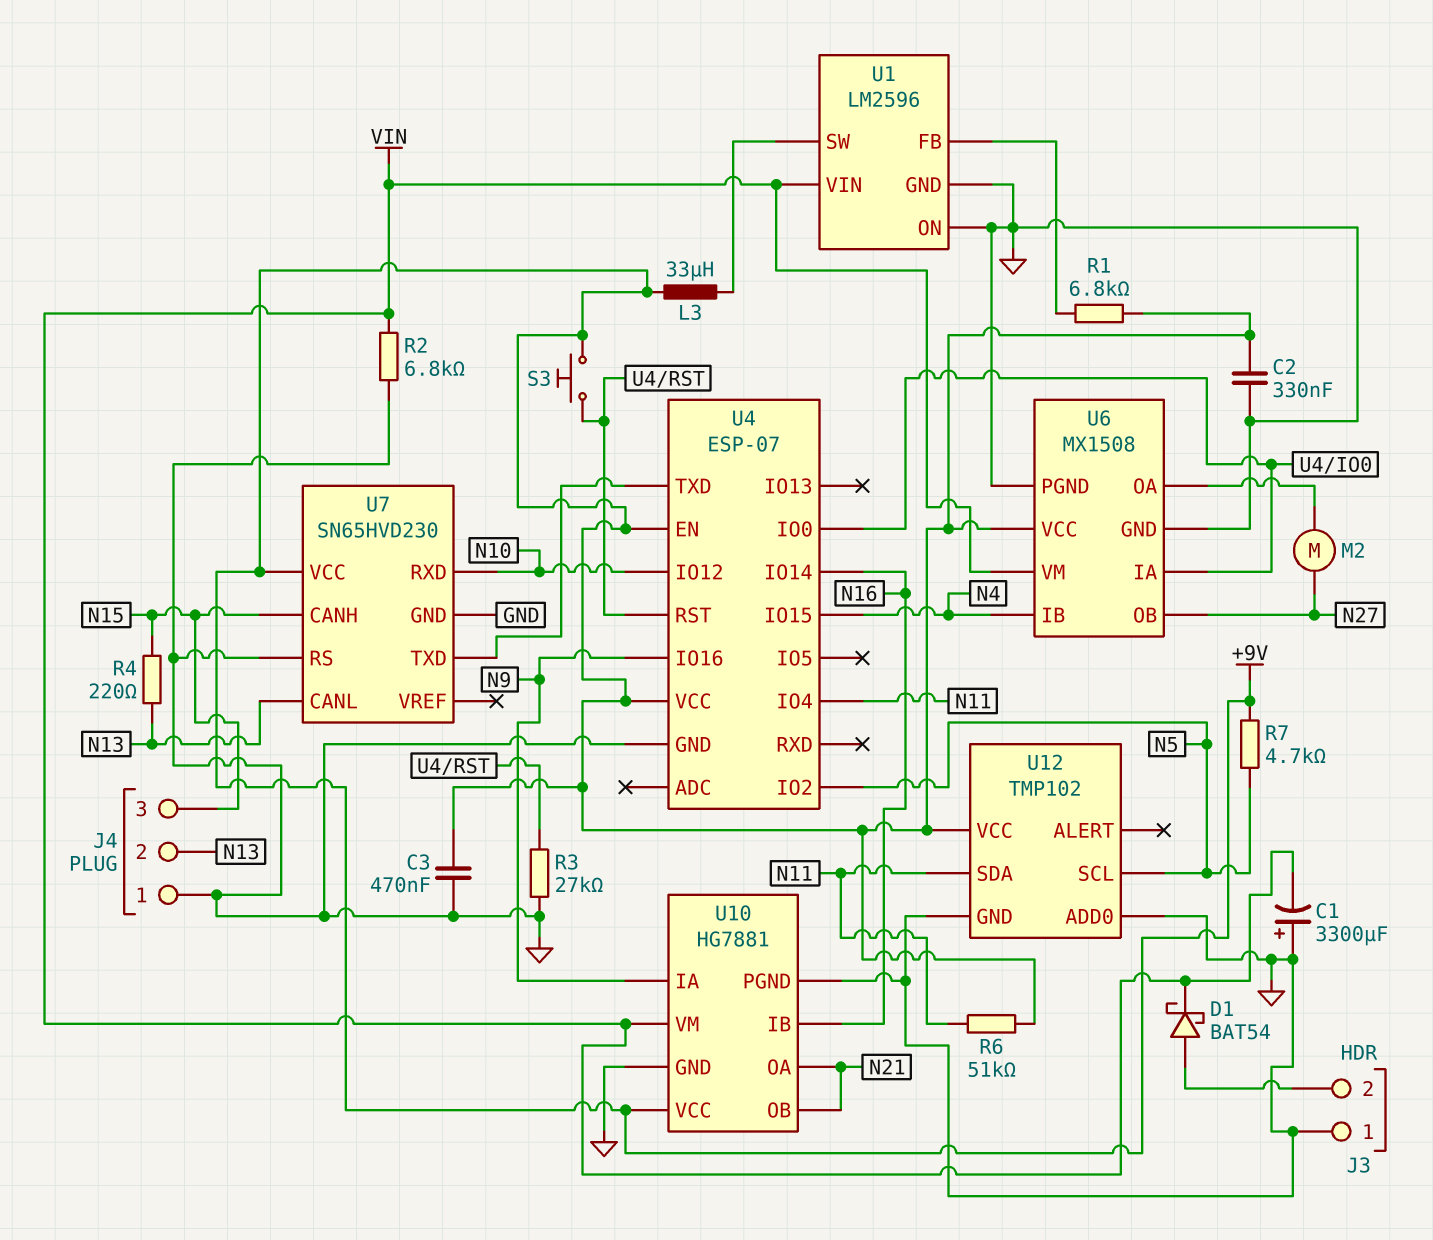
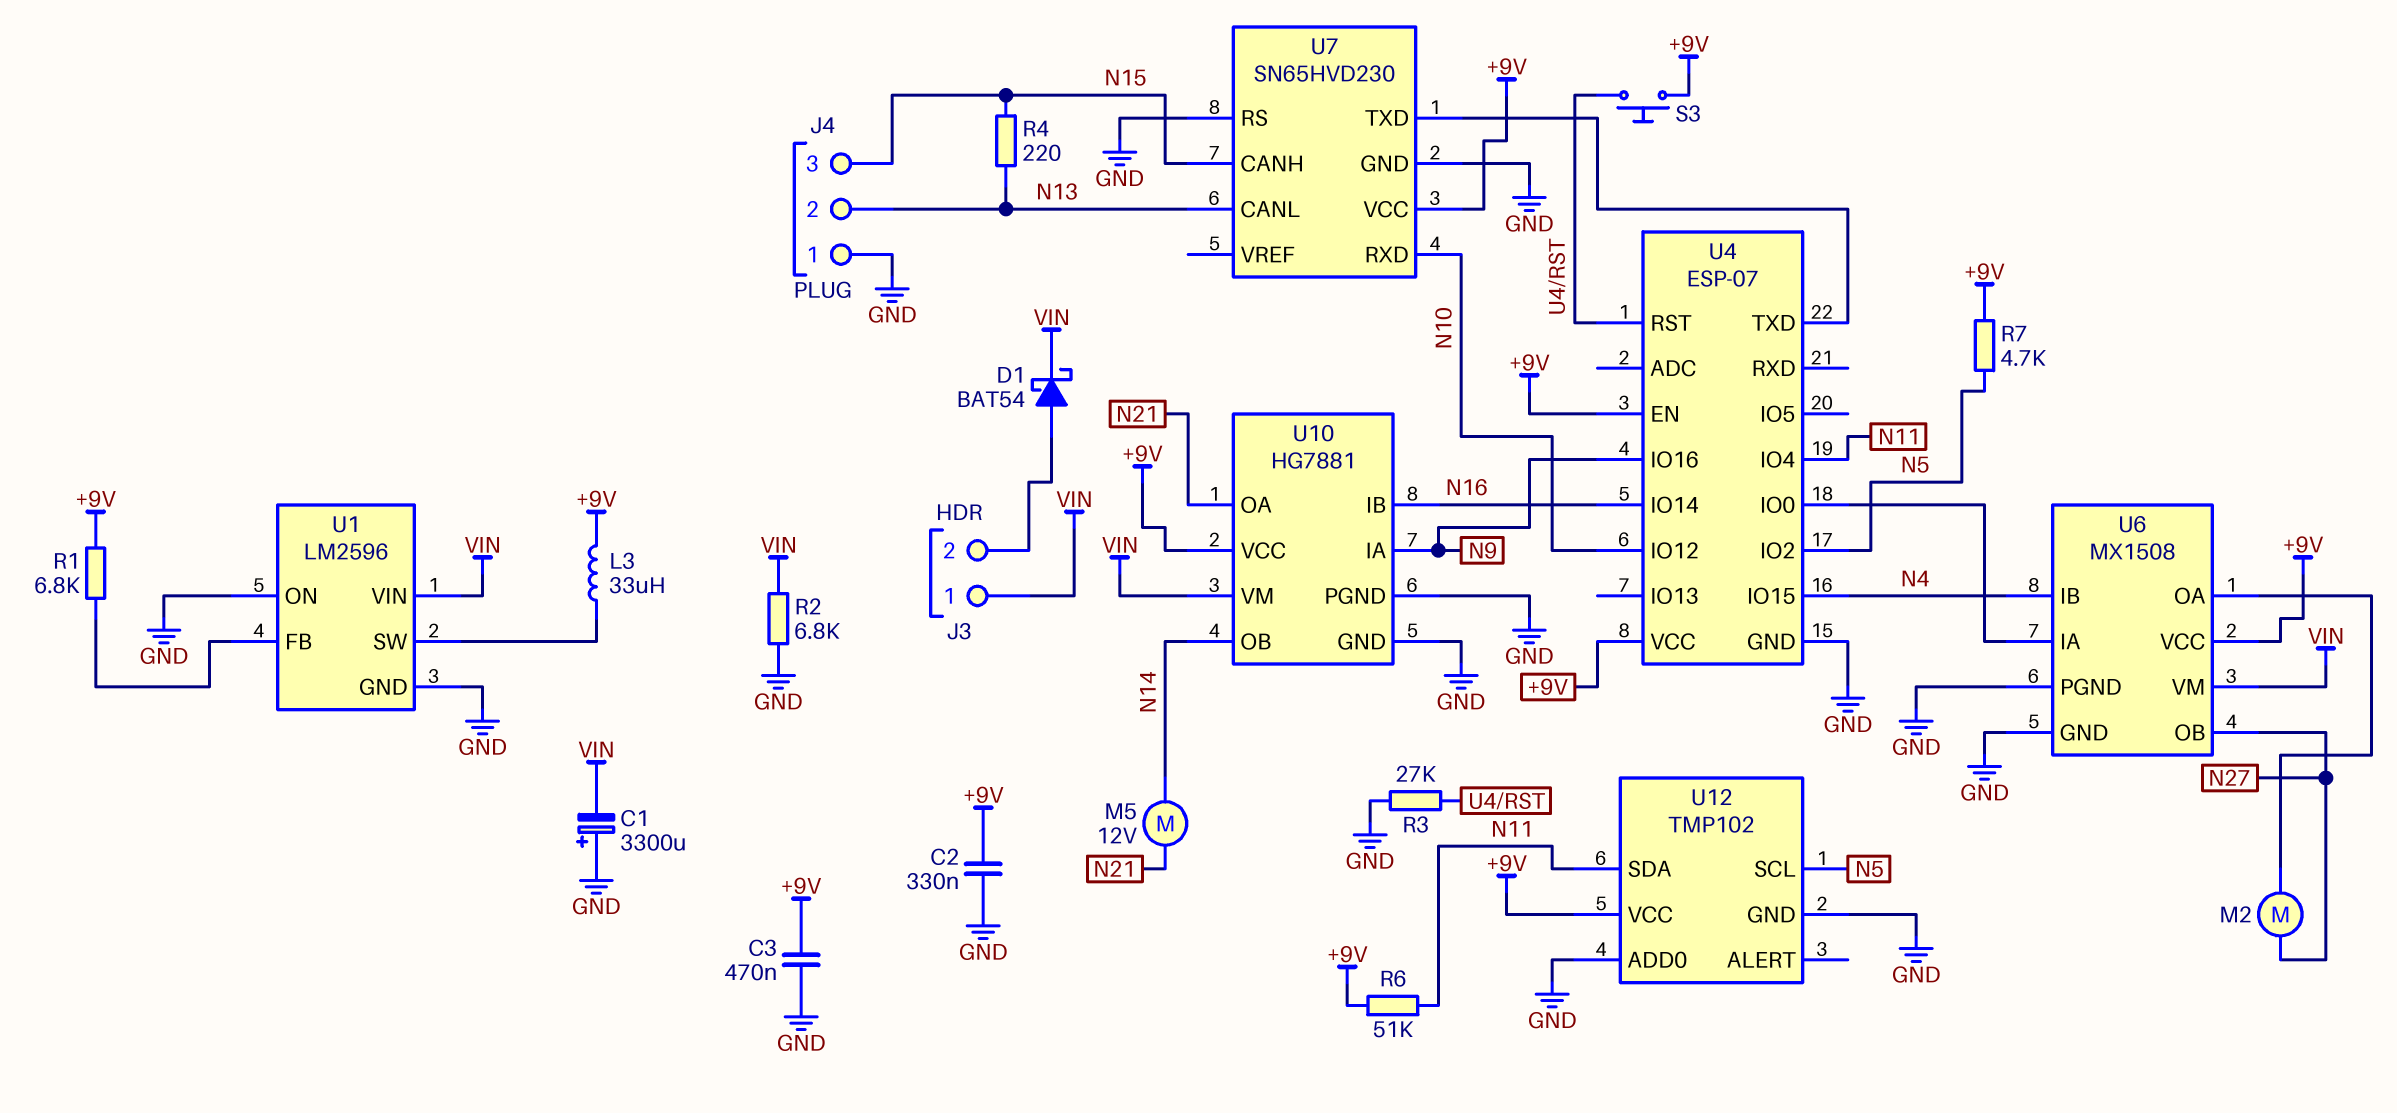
J3 pin 1: GND -> VIN
M5: none -> motor 12V (N14, N21)
U10 pin OB: N21 -> N14

